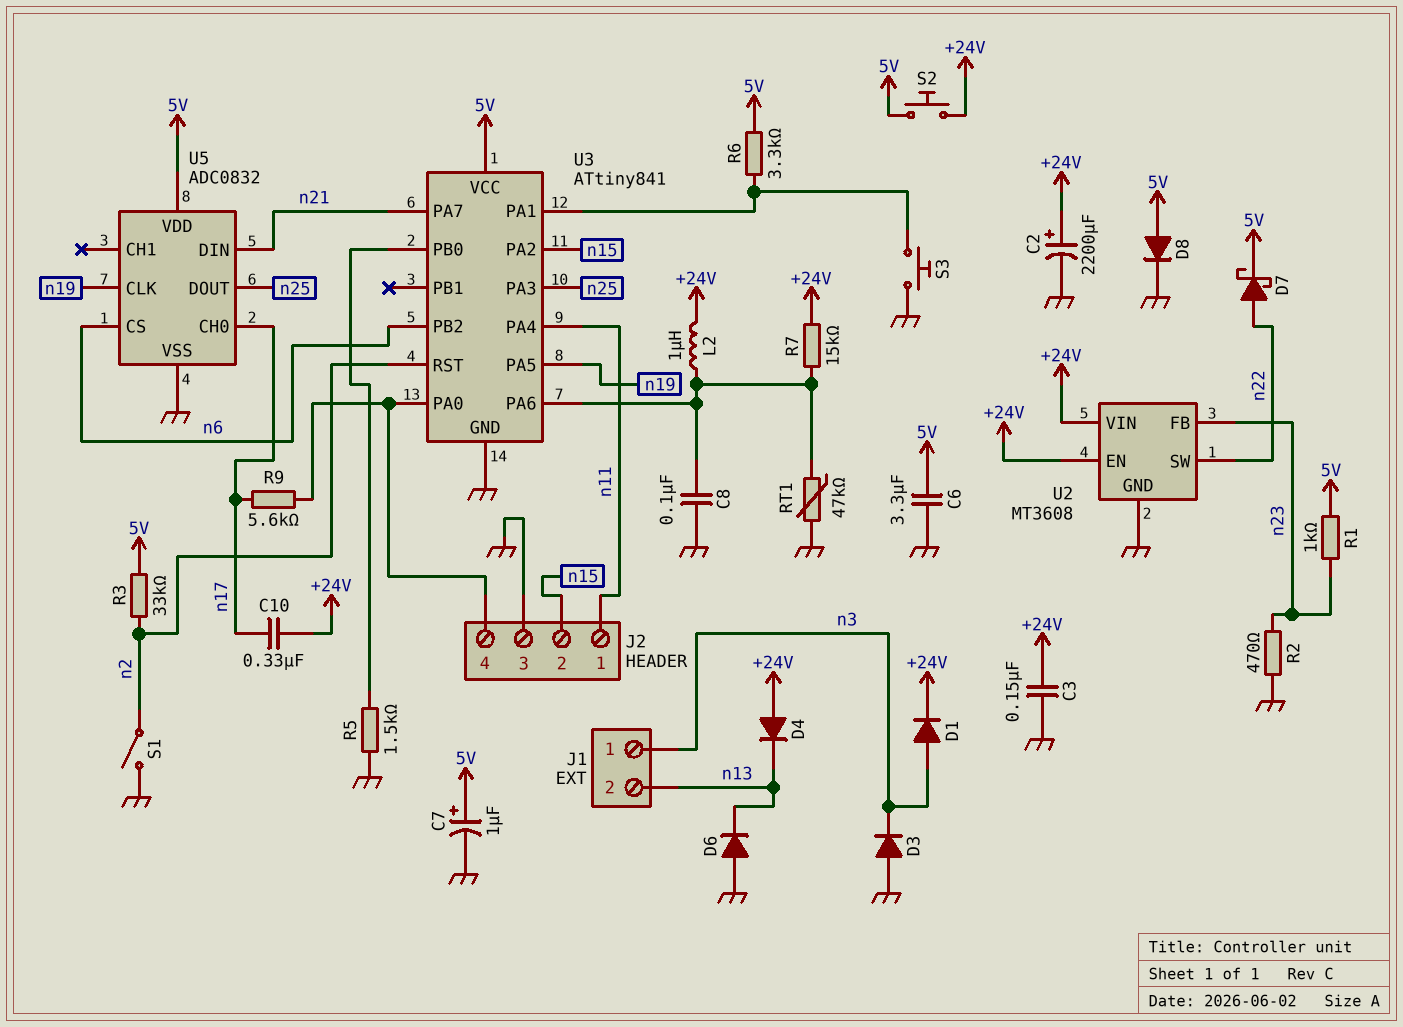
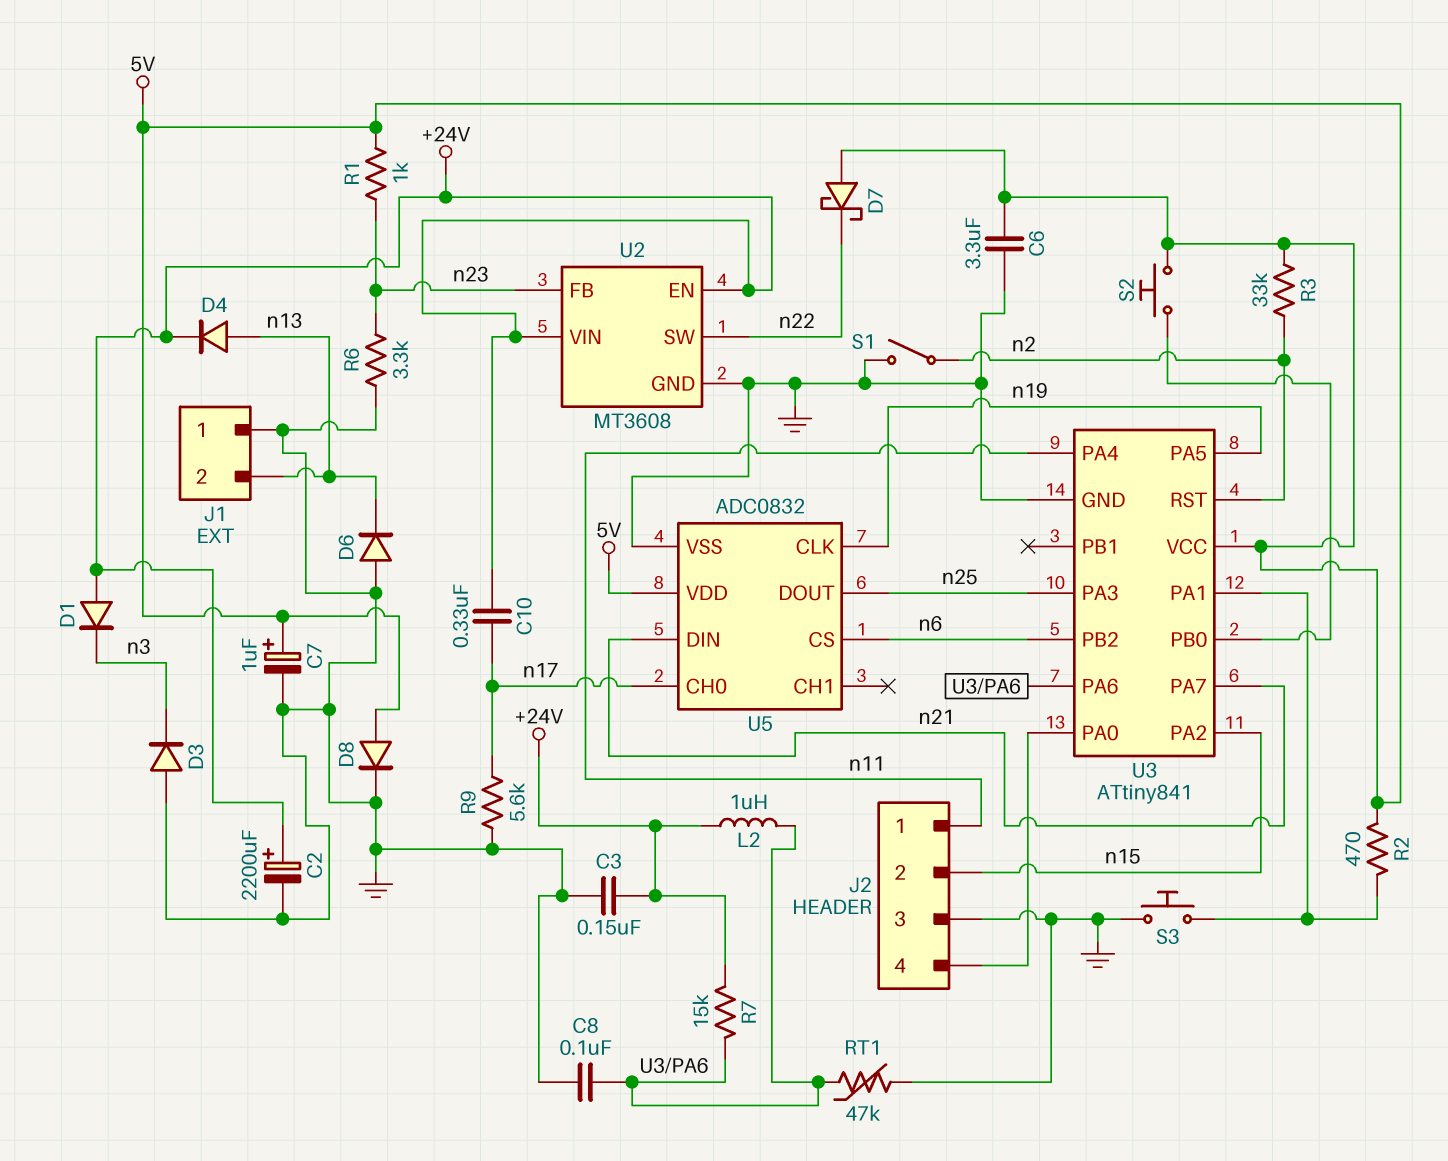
D1: diode (A n3, K +24V) -> diode (A +24V, K n3)
D4: diode (A +24V, K n13) -> diode (A n13, K +24V)
D7: schottky (A n22, K 5V) -> schottky (A 5V, K n22)
J1 pin 1: n3 -> GND
R2: 470 (GND, n23) -> 470 (5V, U3/PA1)
R5: 1.5k (GND, U3/PB0) -> none
R6: 3.3k (5V, U3/PA1) -> 3.3k (GND, n23)
R9: 5.6k (J2/4, n17) -> 5.6k (GND, n17)
S2: button (+24V, 5V) -> button (5V, U3/PB0)

